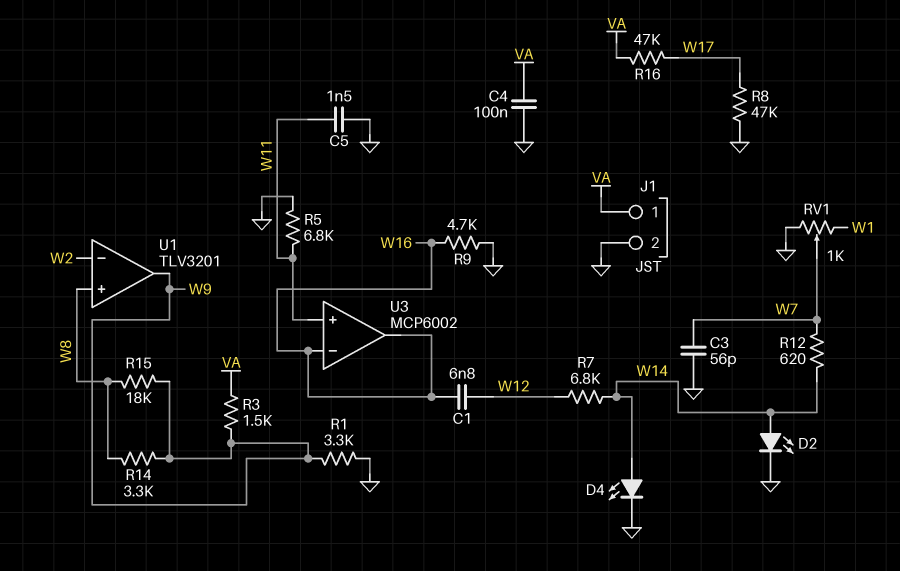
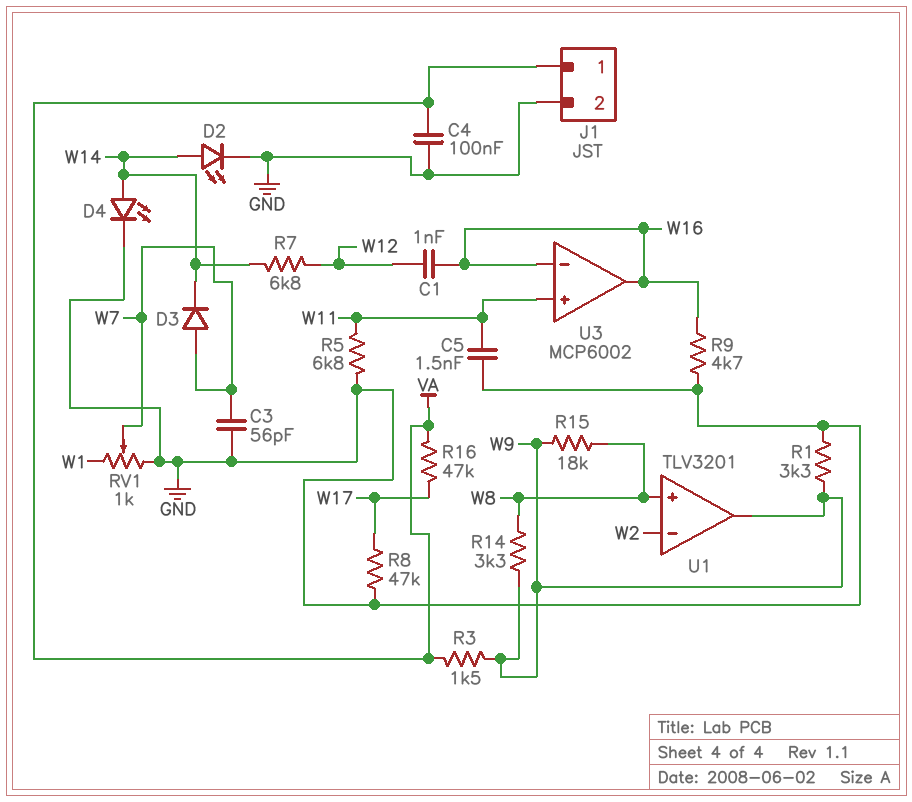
C1: 6.8nF (W12, W16) -> 1nF (W12, W16)
D3: none -> diode (A W7, K W14)
R12: 620 (W7, W14) -> none

